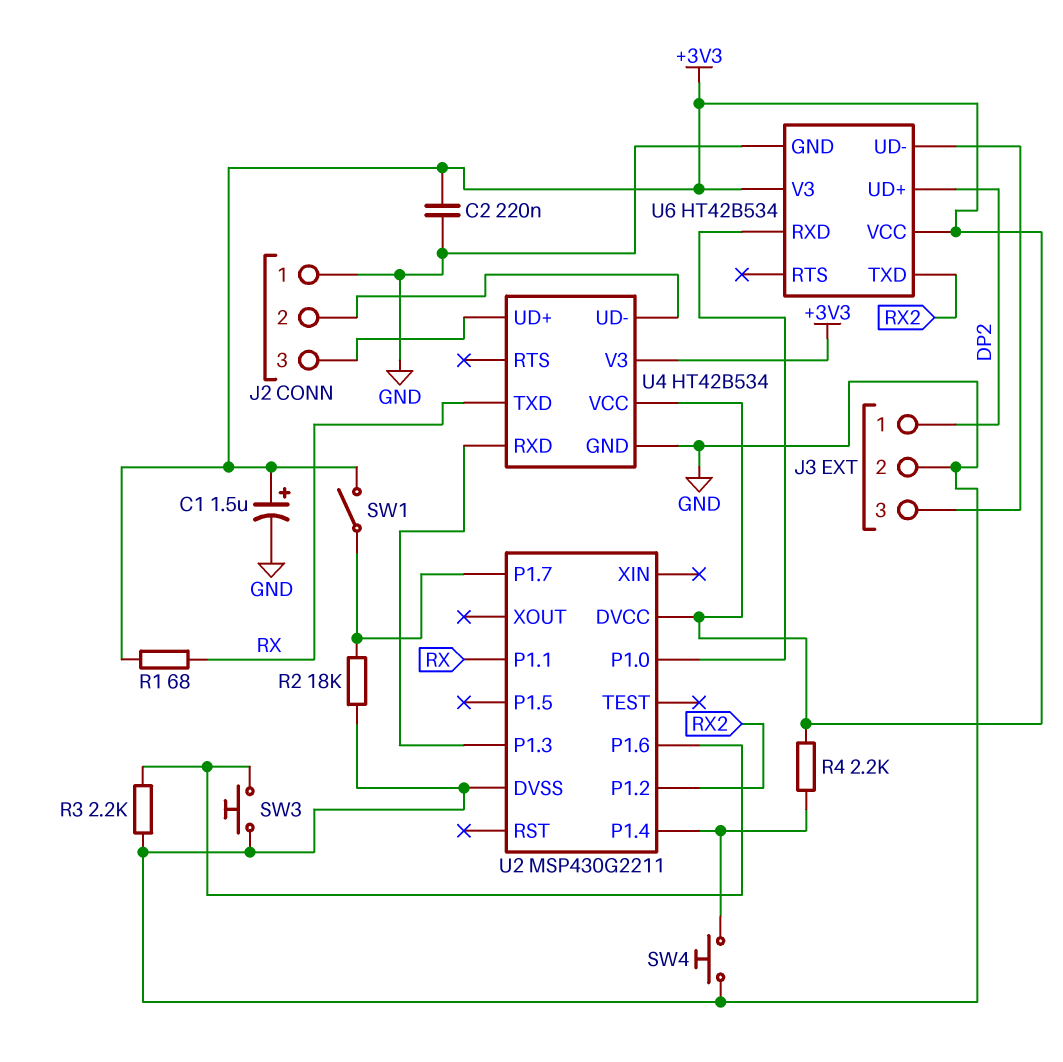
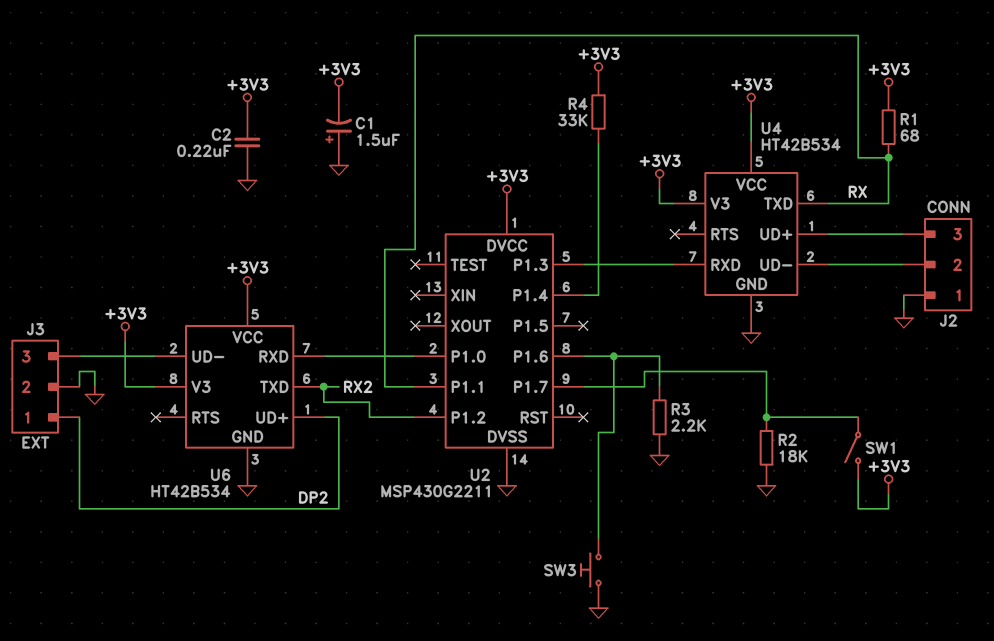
C1: 1.5uF (plus +3V3, minus GND) -> 1.5uF (plus GND, minus +3V3)
R4: 2.2k (+3V3, U2/P1.4) -> 33k (+3V3, U2/P1.4)
SW4: button (GND, U2/P1.4) -> none

